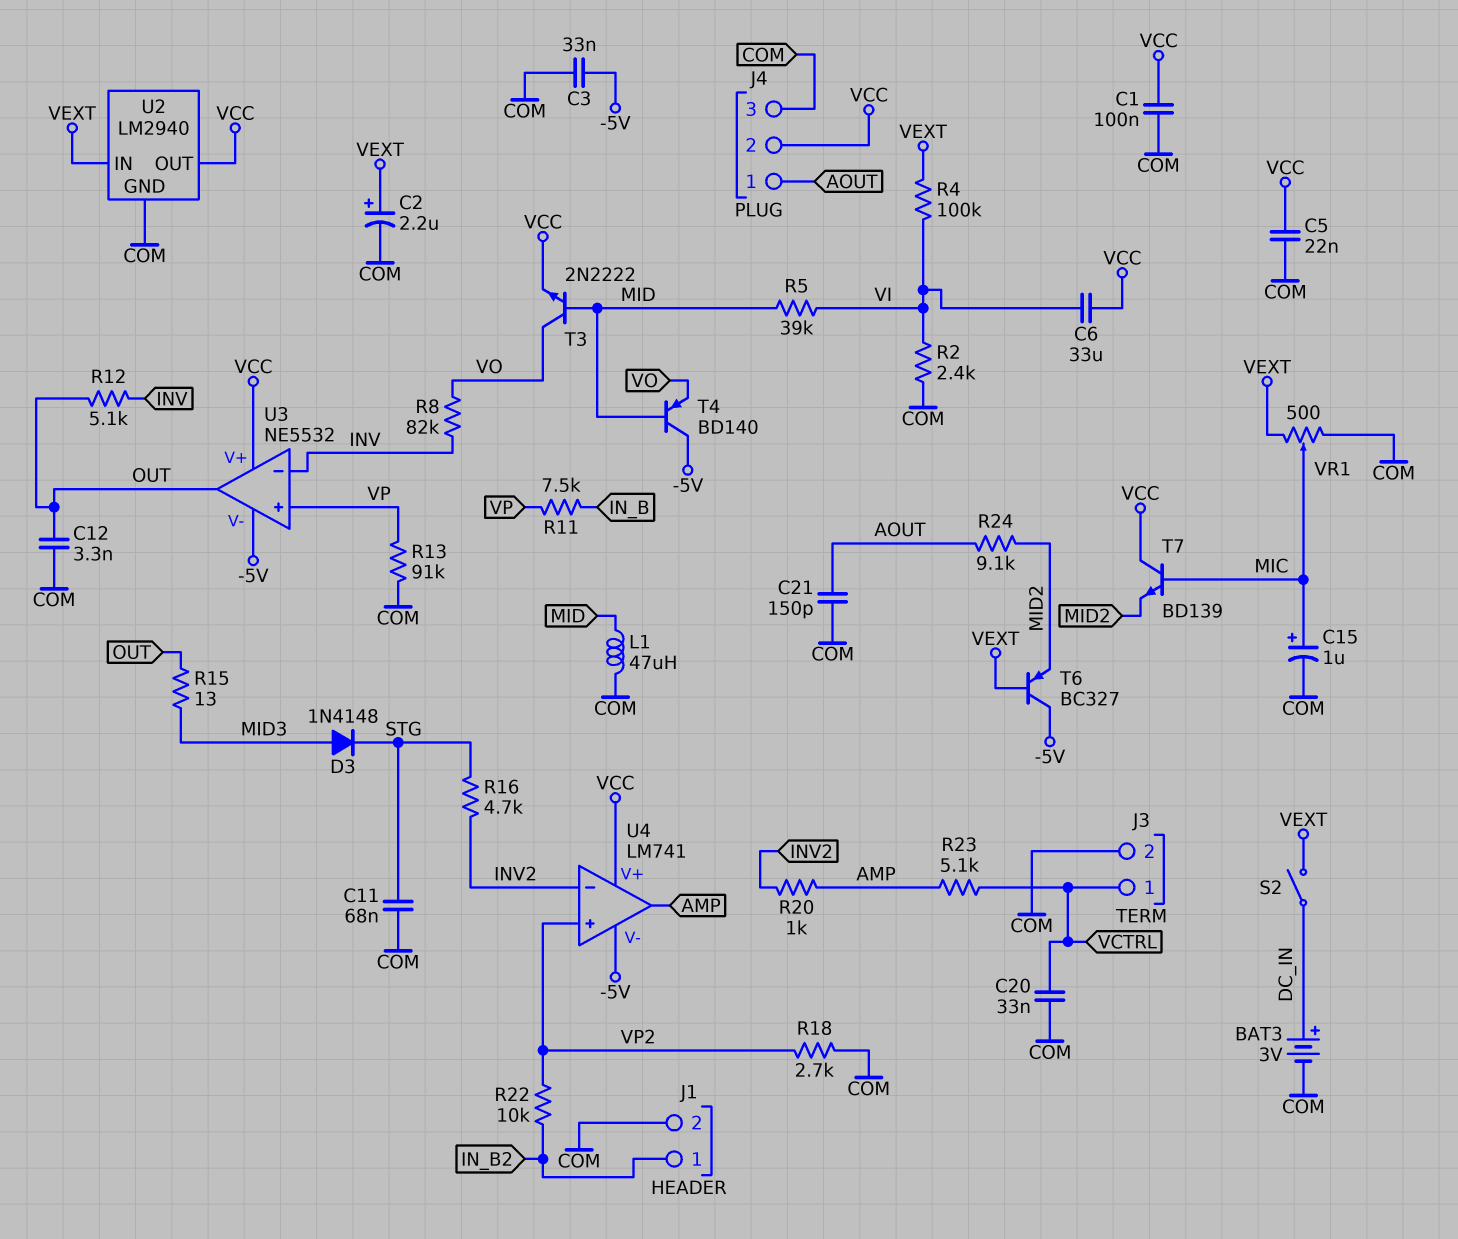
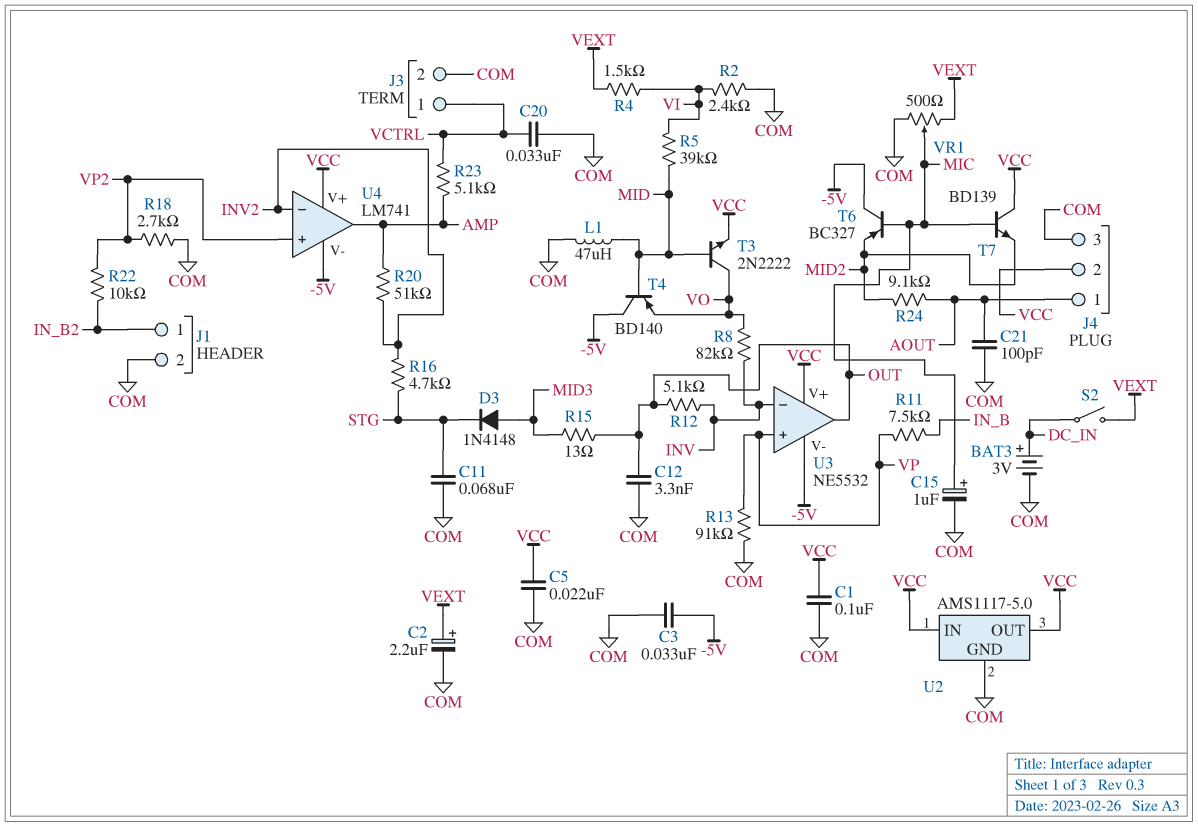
C6: 33uF (VCC, VI) -> none
C21: 150pF (AOUT, COM) -> 100pF (AOUT, COM)
R4: 100k (VEXT, VI) -> 1.5k (VEXT, VI)
R20: 1k (AMP, INV2) -> 51k (AMP, INV2)
T6: PNP BC327 (B VEXT, C -5V, E MID2) -> PNP BC327 (B MIC, C -5V, E MID2)
U2: LM2940 -> AMS1117-5.0
U2 pin IN: VEXT -> VCC

